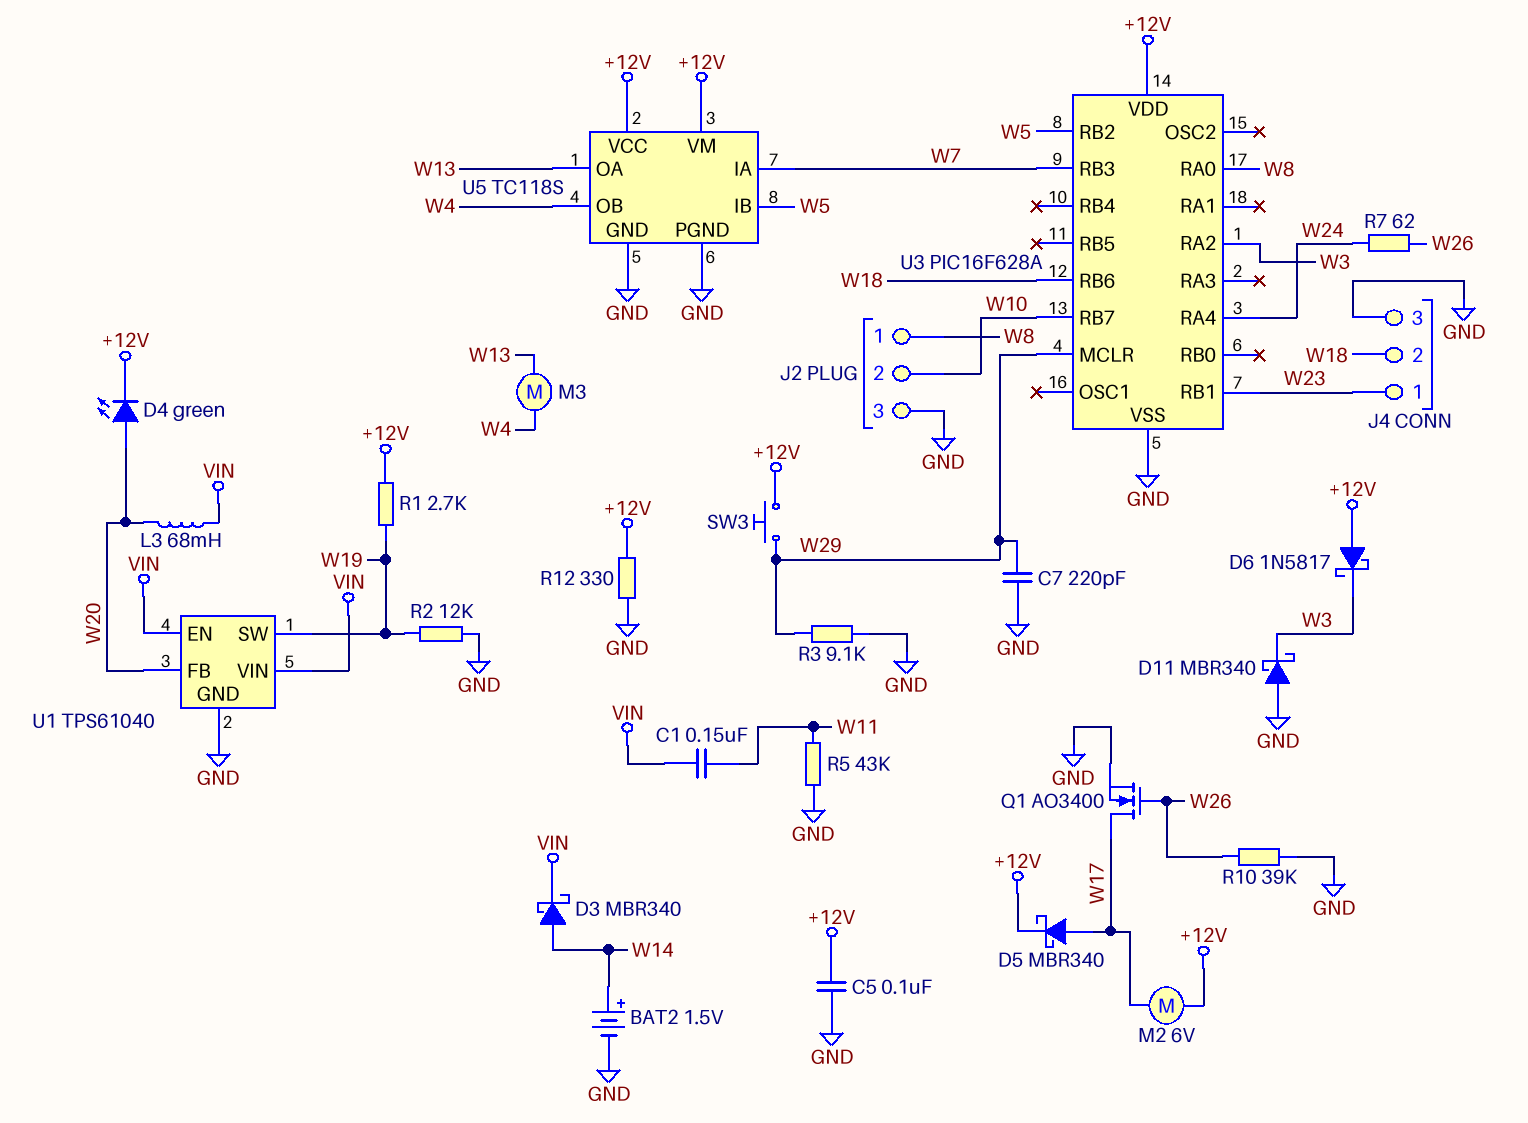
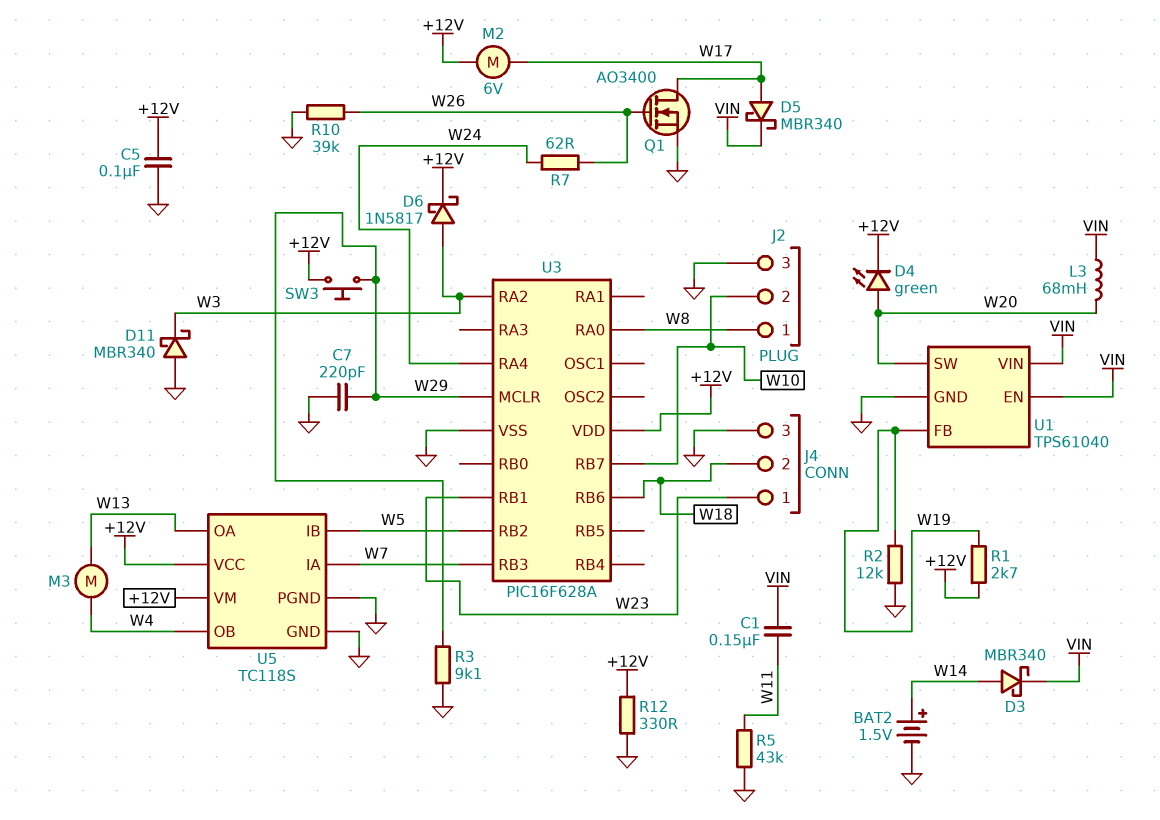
D5: schottky MBR340 (A W17, K +12V) -> schottky MBR340 (A W17, K VIN)
D6: schottky 1N5817 (A +12V, K W3) -> schottky 1N5817 (A W3, K +12V)
U1 pin FB: W20 -> W19
U1 pin SW: W19 -> W20

